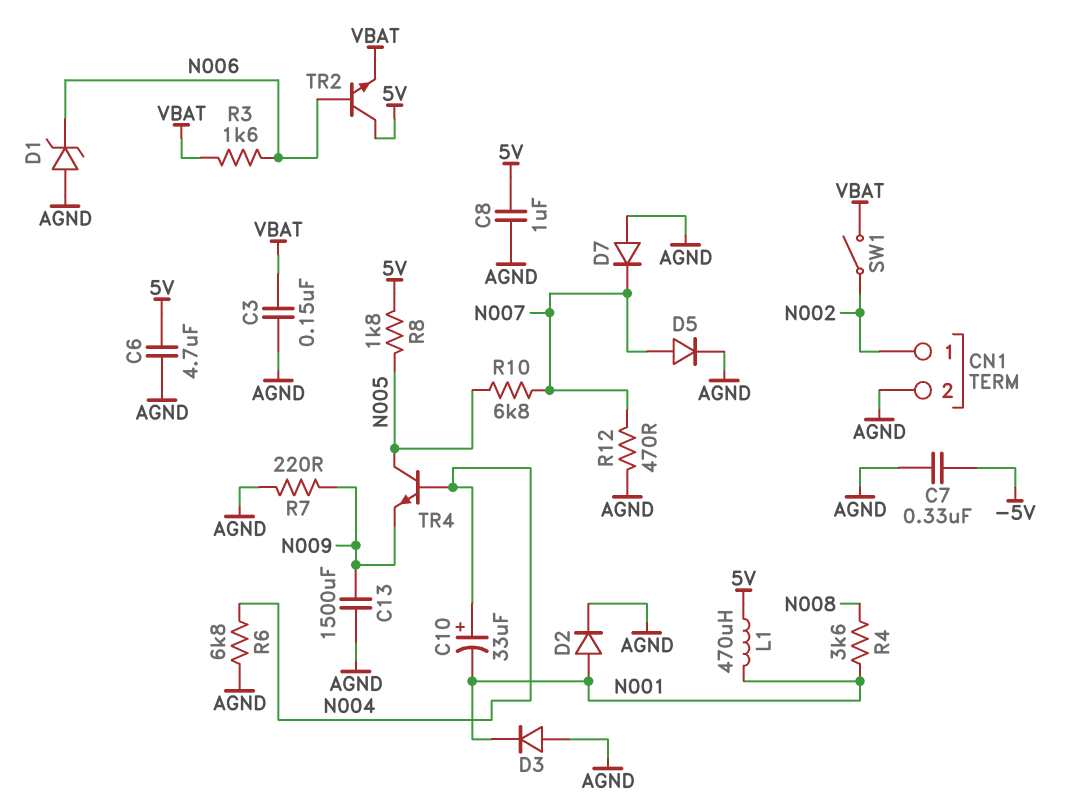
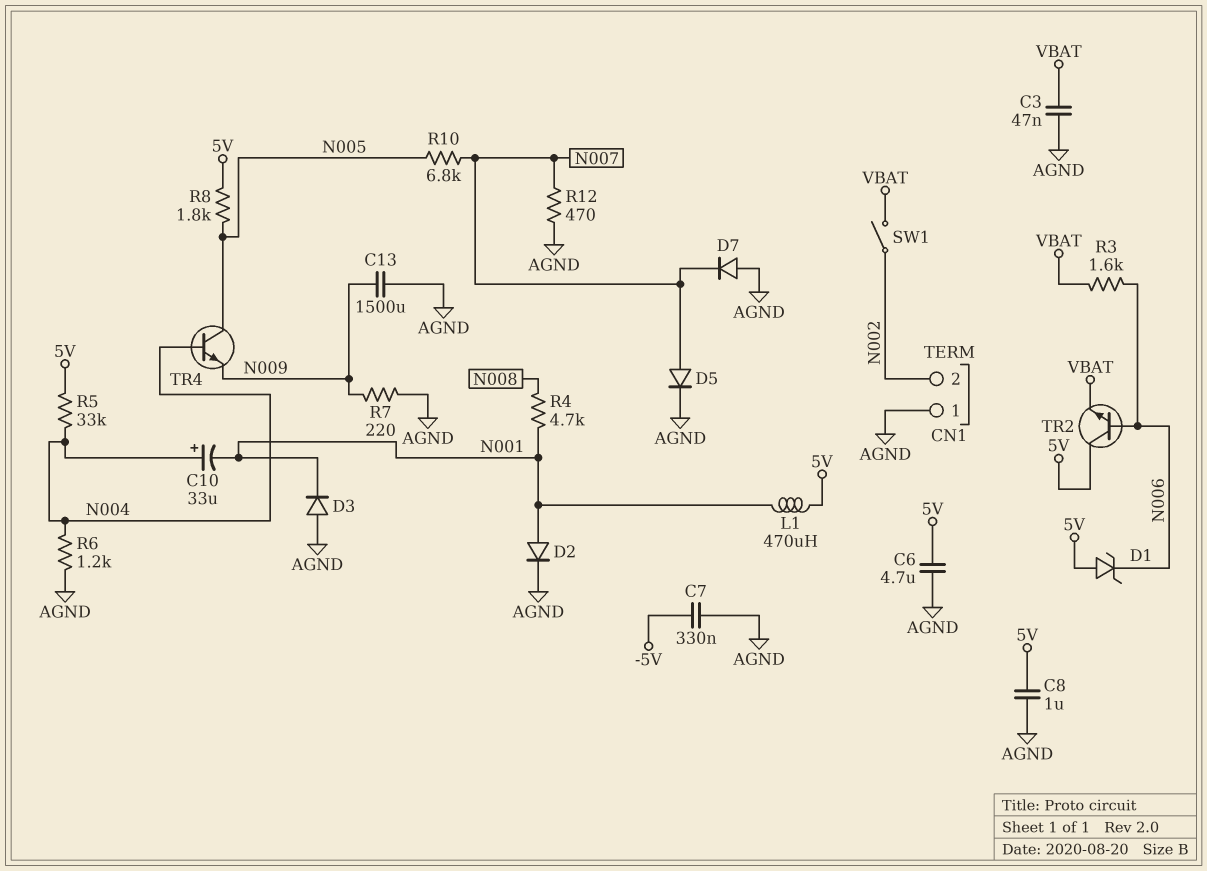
C3: 150nF (AGND, VBAT) -> 47nF (AGND, VBAT)
CN1 pin 1: N002 -> AGND
CN1 pin 2: AGND -> N002
D1: zener (A AGND, K N006) -> zener (A 5V, K N006)
R4: 3.6k (N001, N008) -> 4.7k (N001, N008)
R5: none -> 33k (5V, N004)
R6: 6.8k (AGND, N004) -> 1.2k (AGND, N004)

